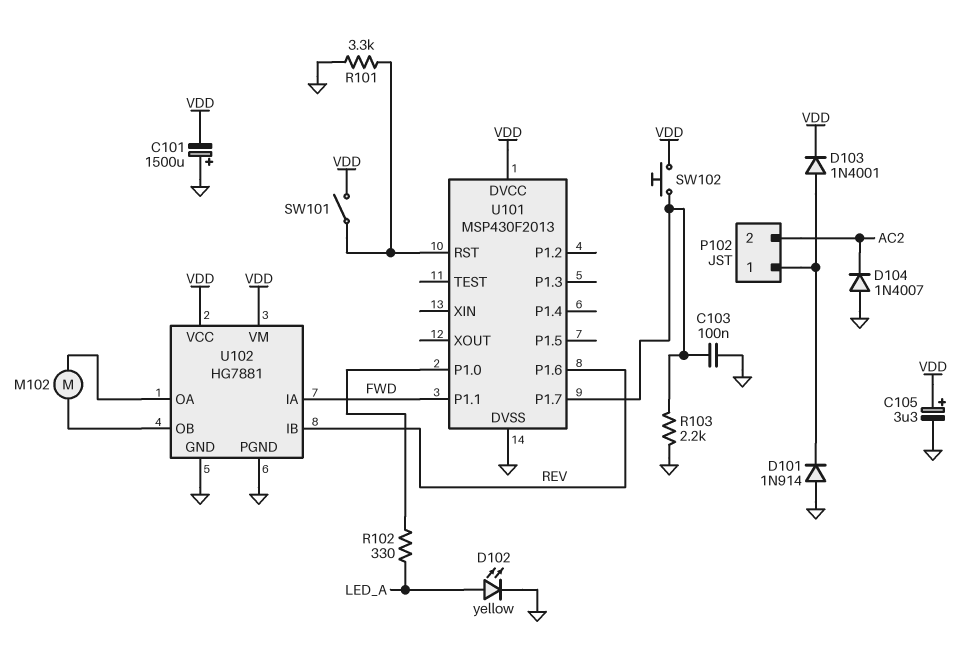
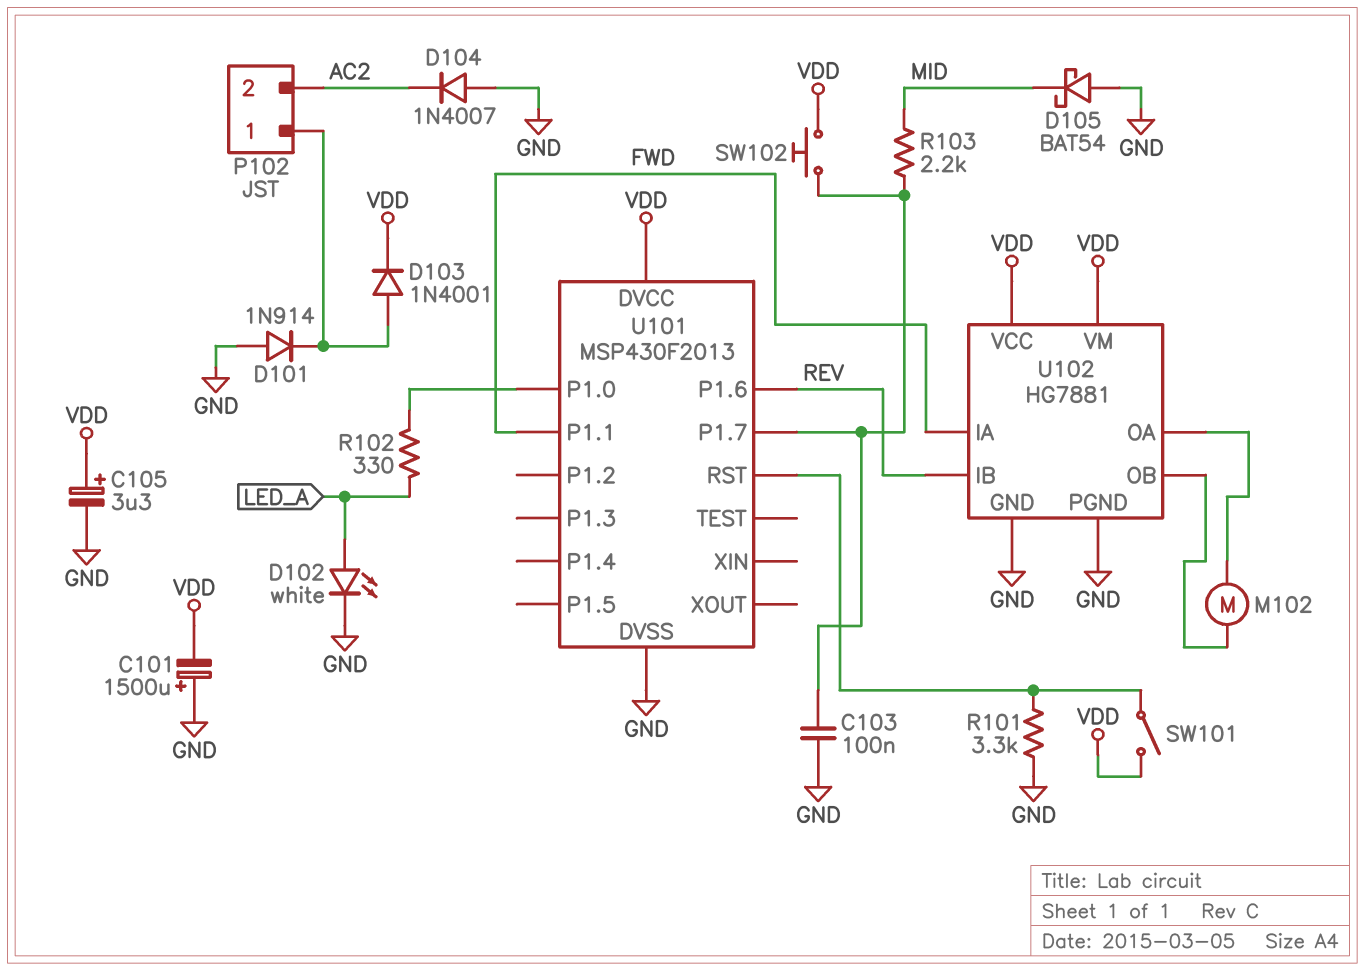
D102: LED yellow (A LED_A, K GND) -> LED white (A LED_A, K GND)
D105: none -> schottky BAT54 (A GND, K MID)
R103: 2.2k (GND, U101/P1.7) -> 2.2k (MID, U101/P1.7)

